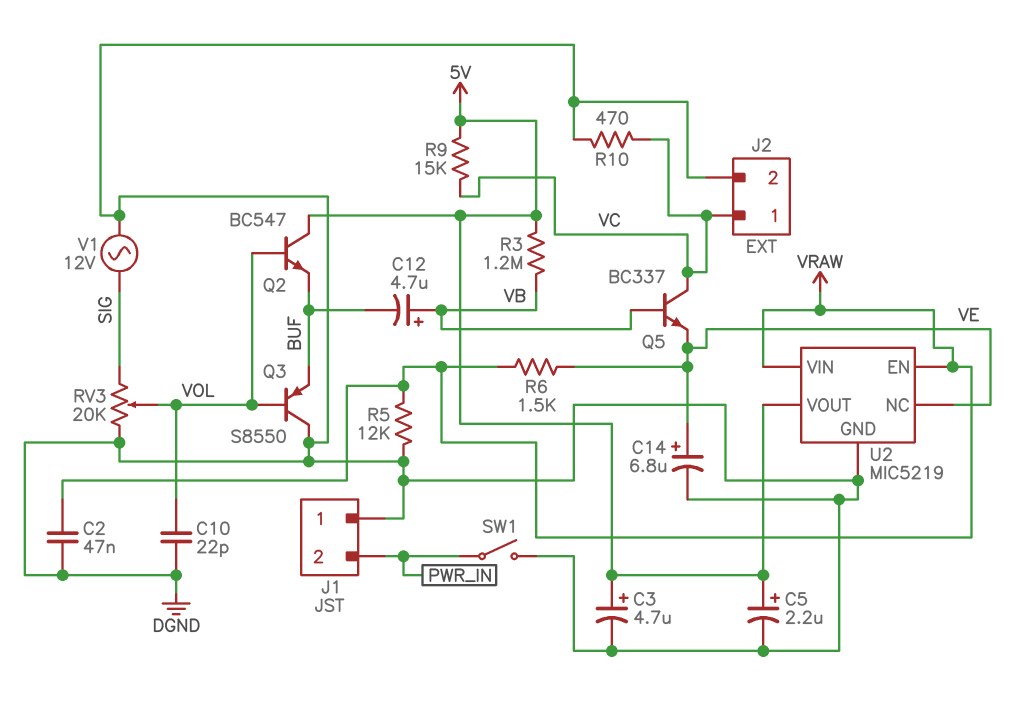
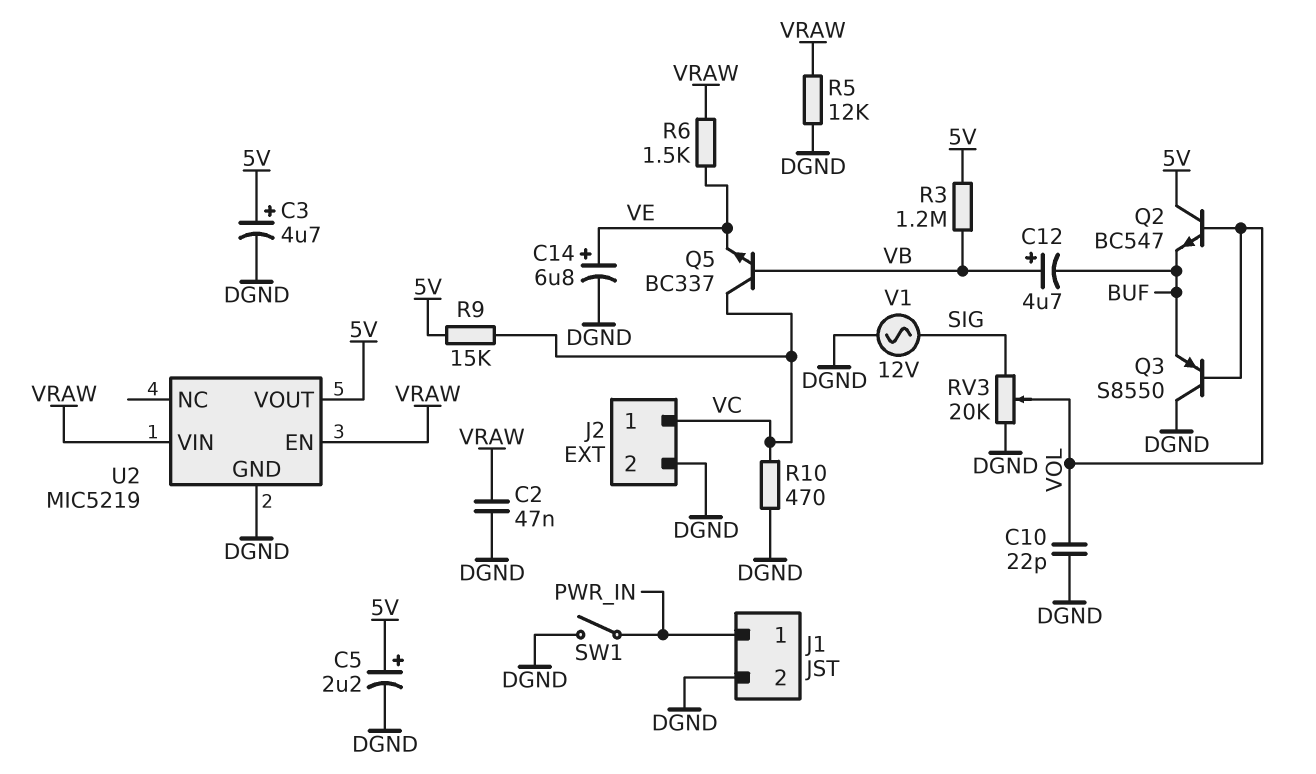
J1 pin 1: DGND -> PWR_IN
J1 pin 2: PWR_IN -> DGND
U2 pin NC: VE -> none

